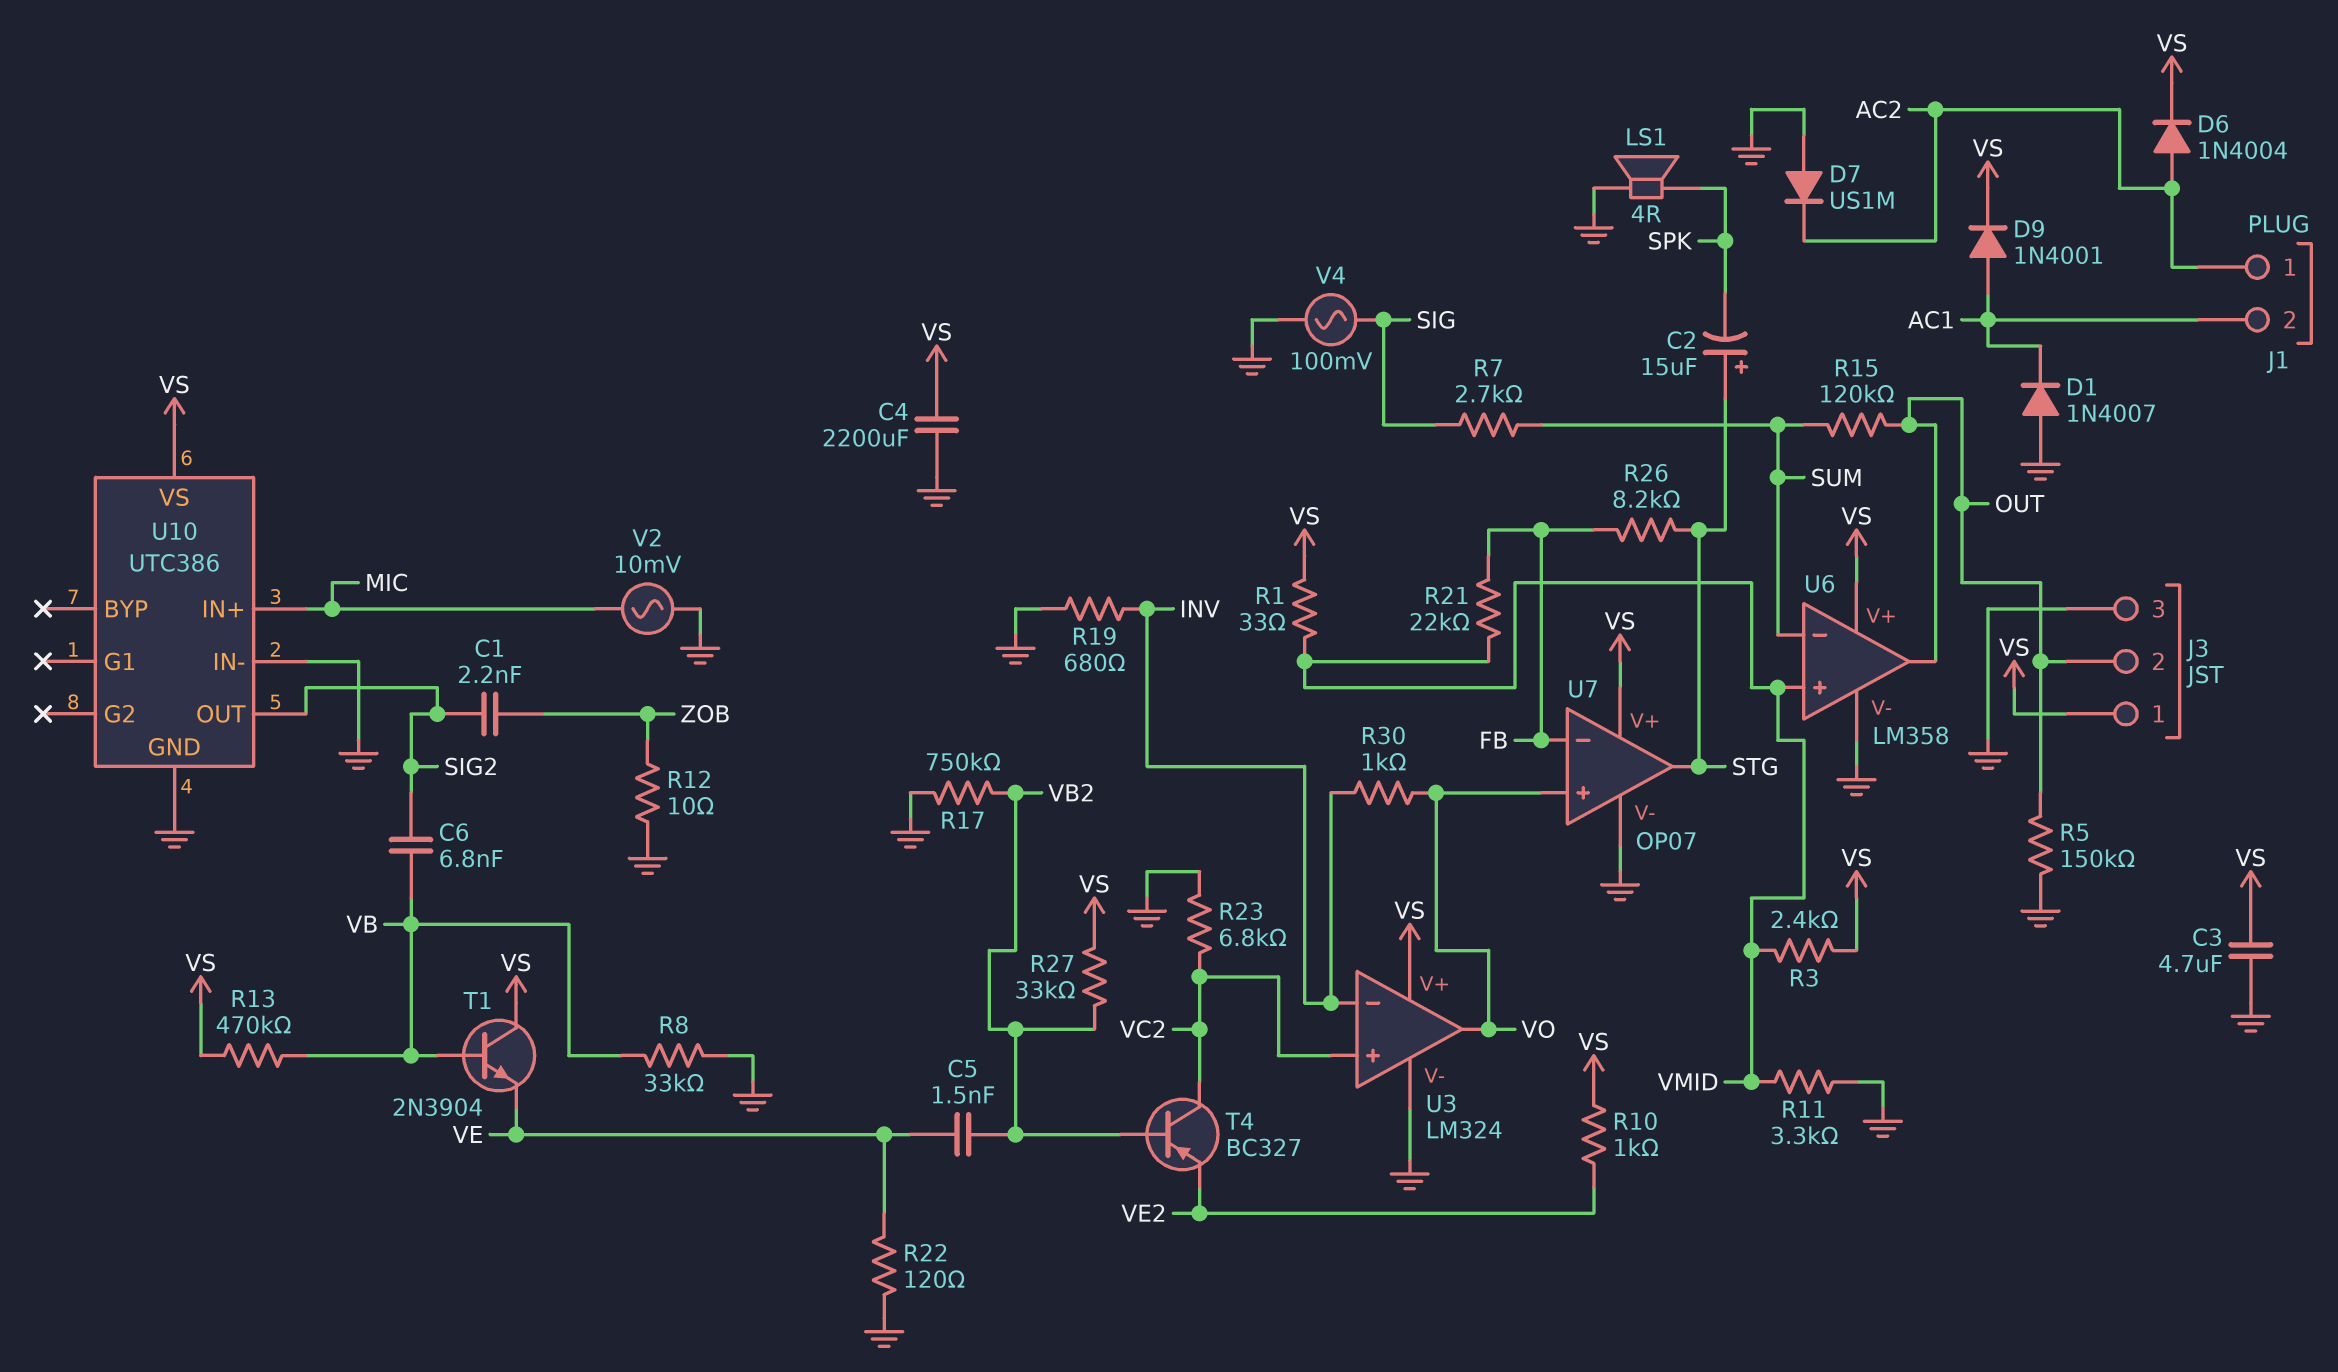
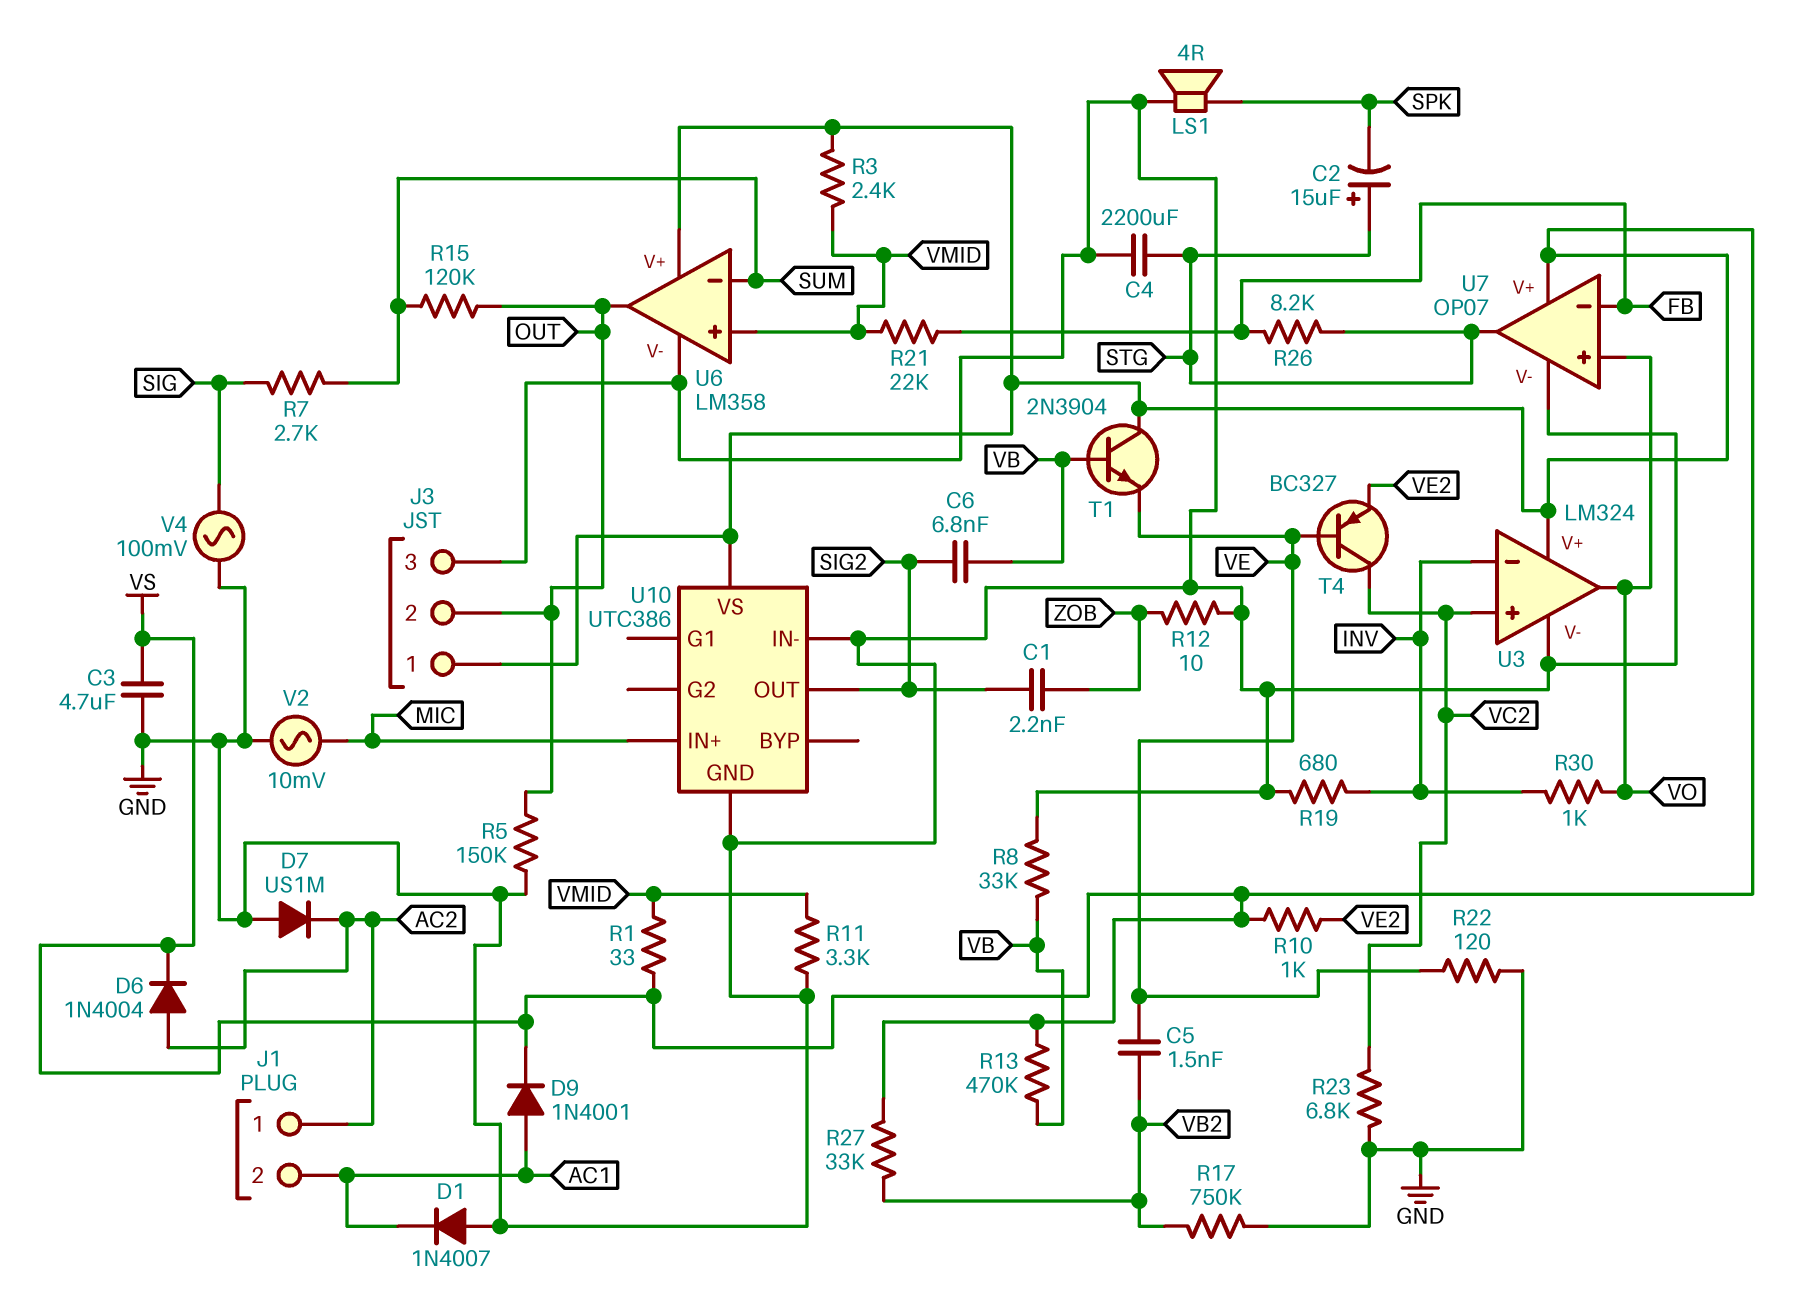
C4: 2200uF (GND, VS) -> 2200uF (GND, STG)
T4: PNP BC327 (B VB2, C VC2, E VE2) -> PNP BC327 (B VE, C VC2, E VE2)

